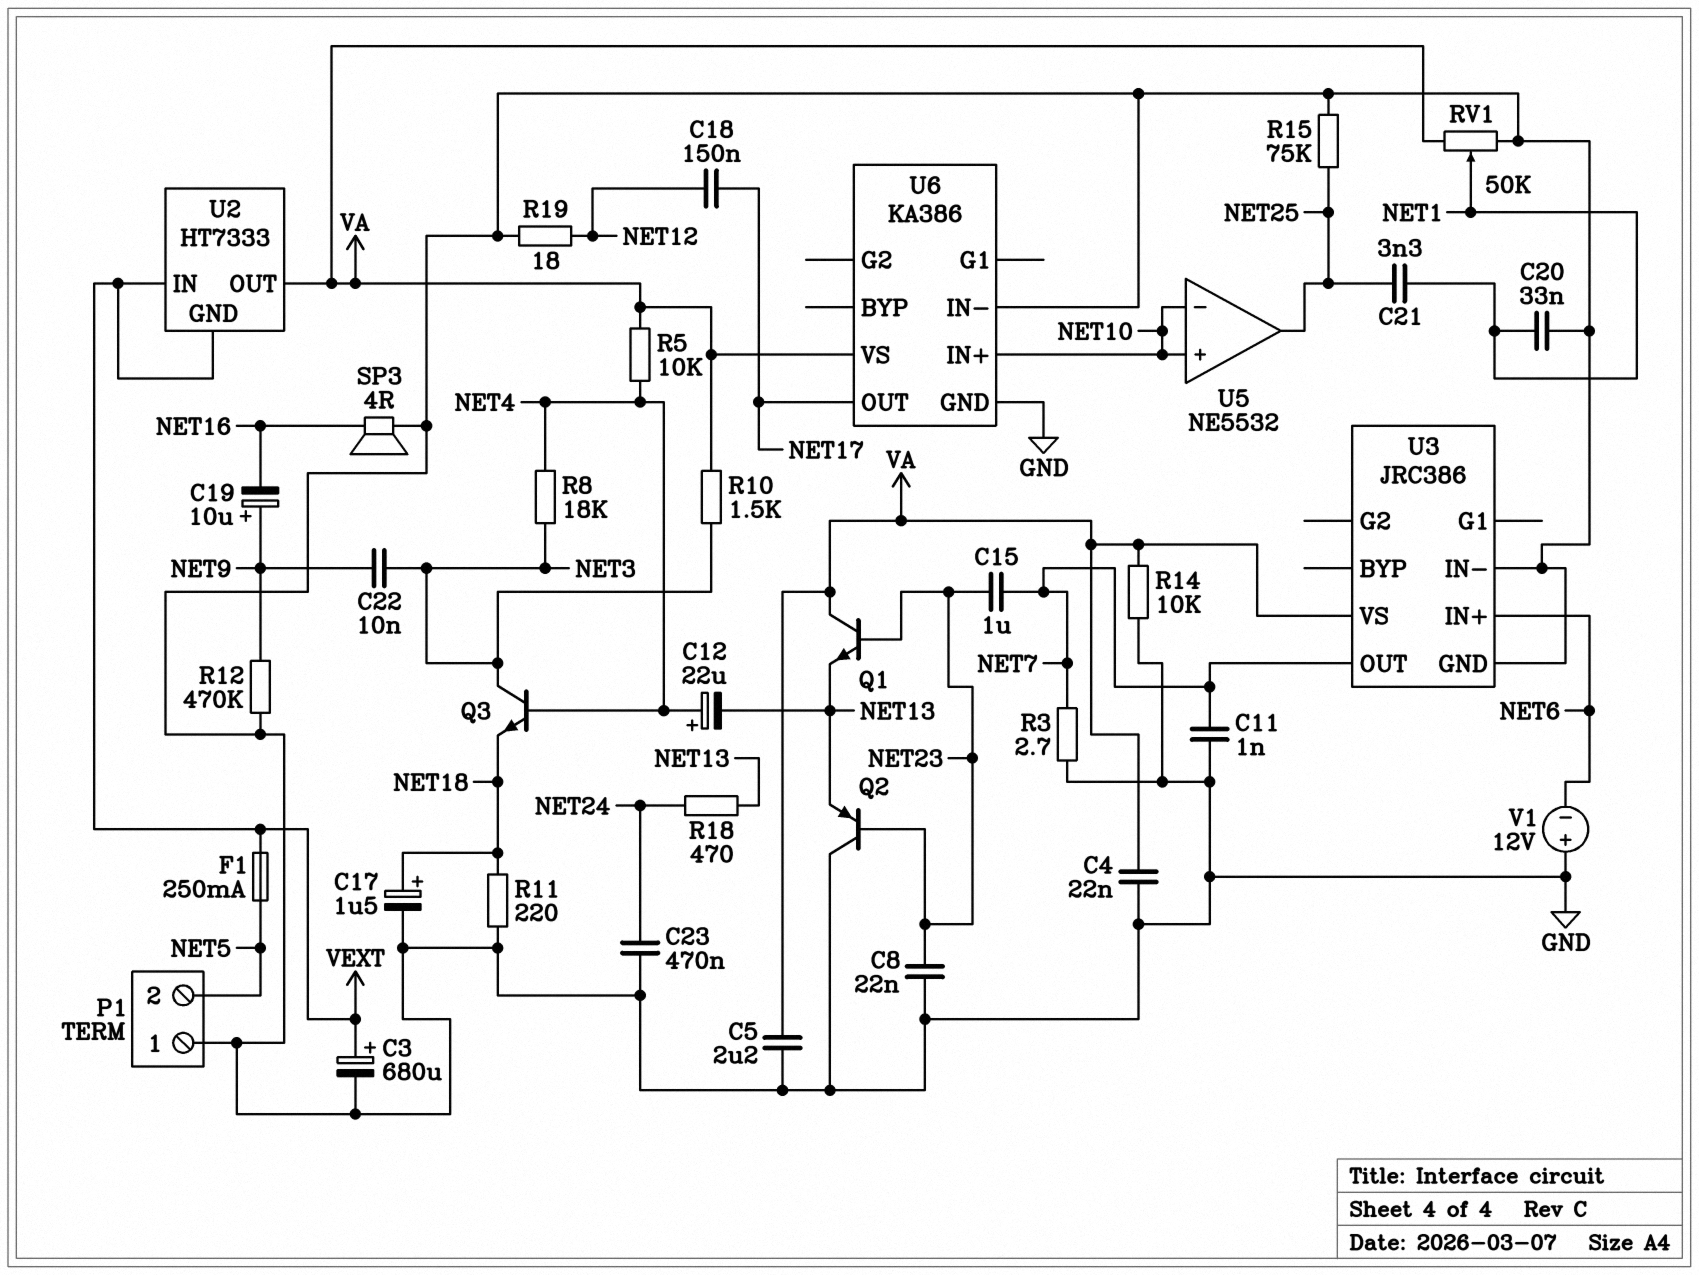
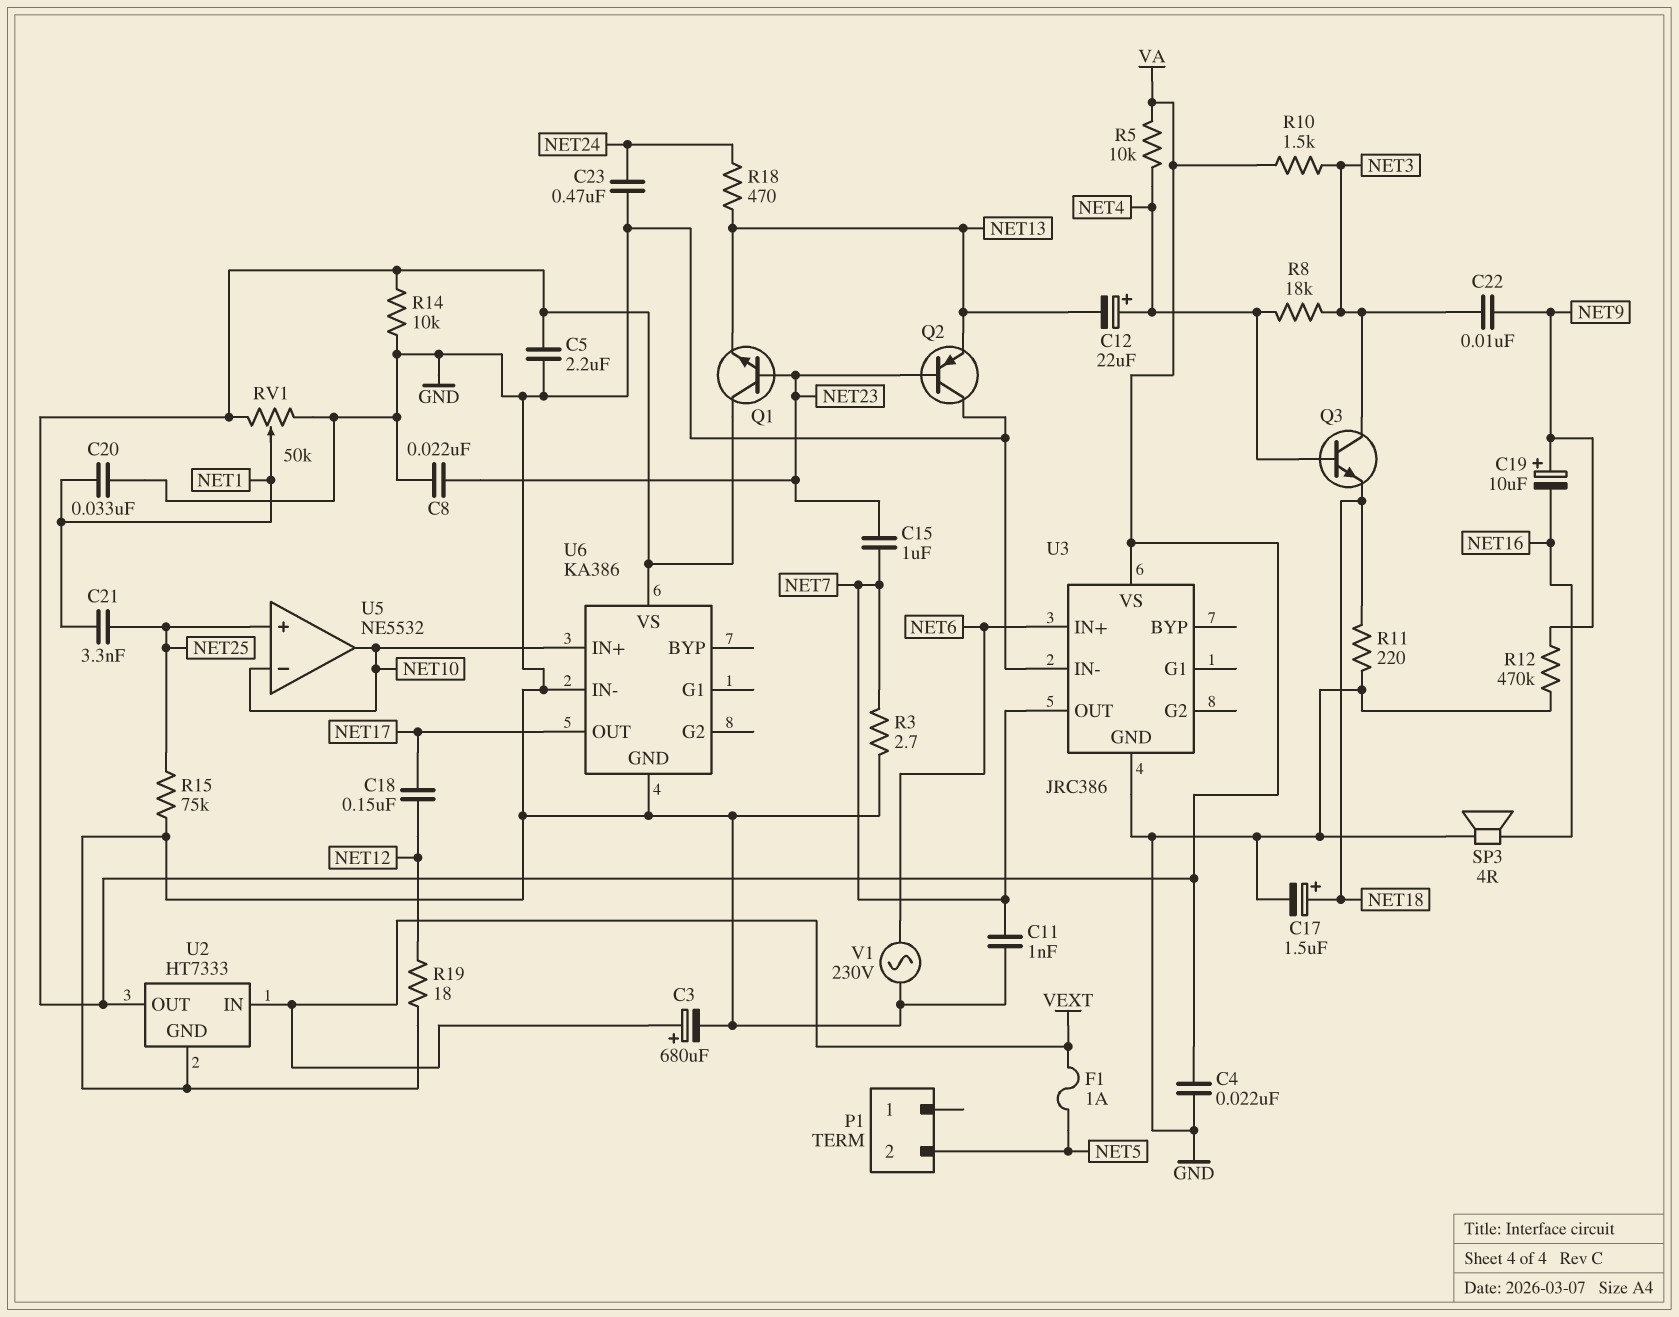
F1: 250mA (NET5, VEXT) -> 1A (NET5, VEXT)
P1 pin 1: GND -> none
U2 pin GND: VEXT -> GND
U5 pin in+: NET10 -> NET25
U5 pin out: NET25 -> NET10
V1: 12V (plus GND, minus NET6) -> AC 230V (GND, NET6)

